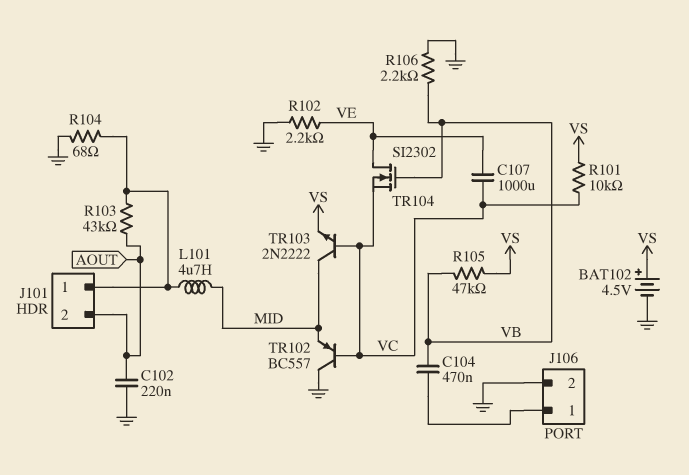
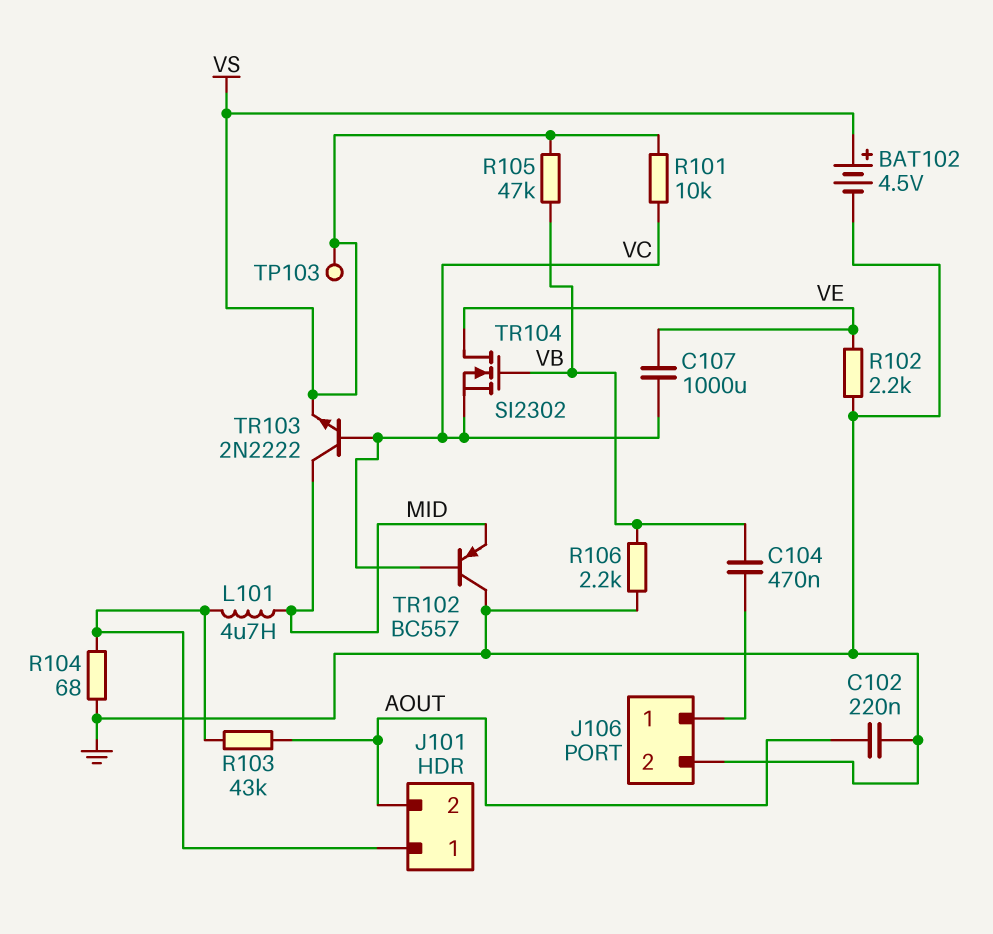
TP103: none -> test point (VS)

